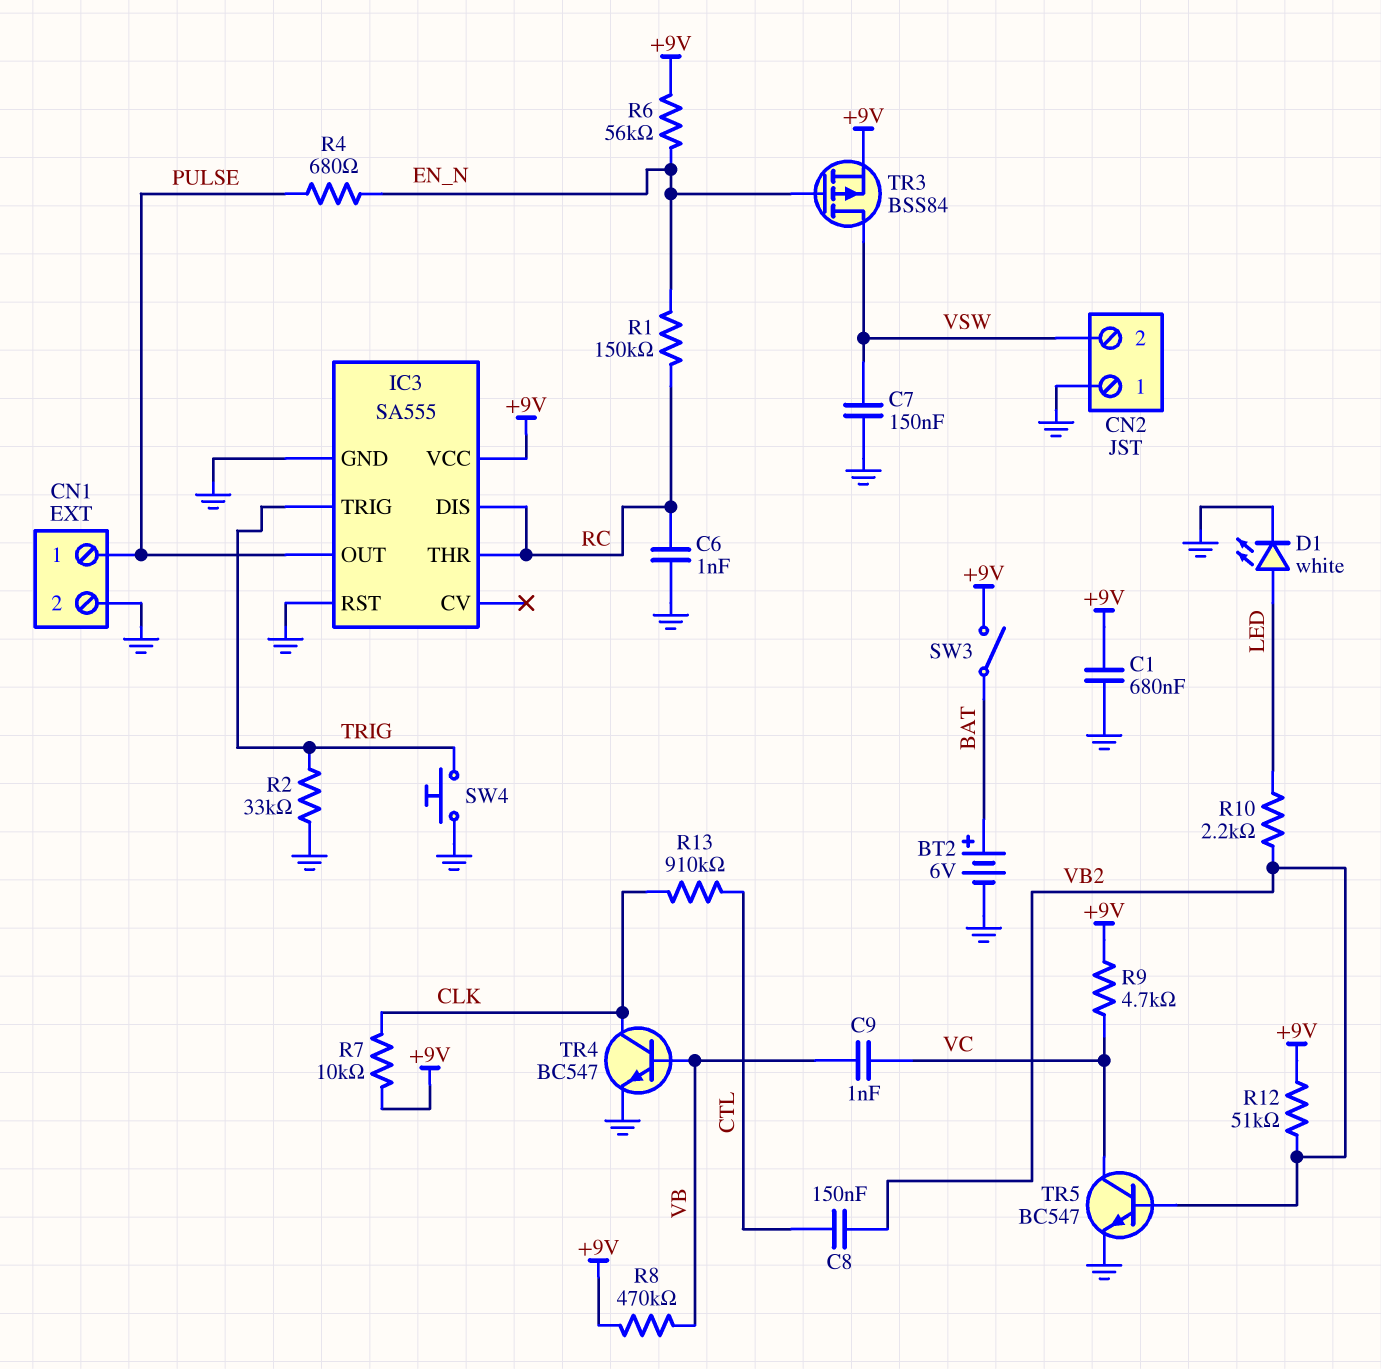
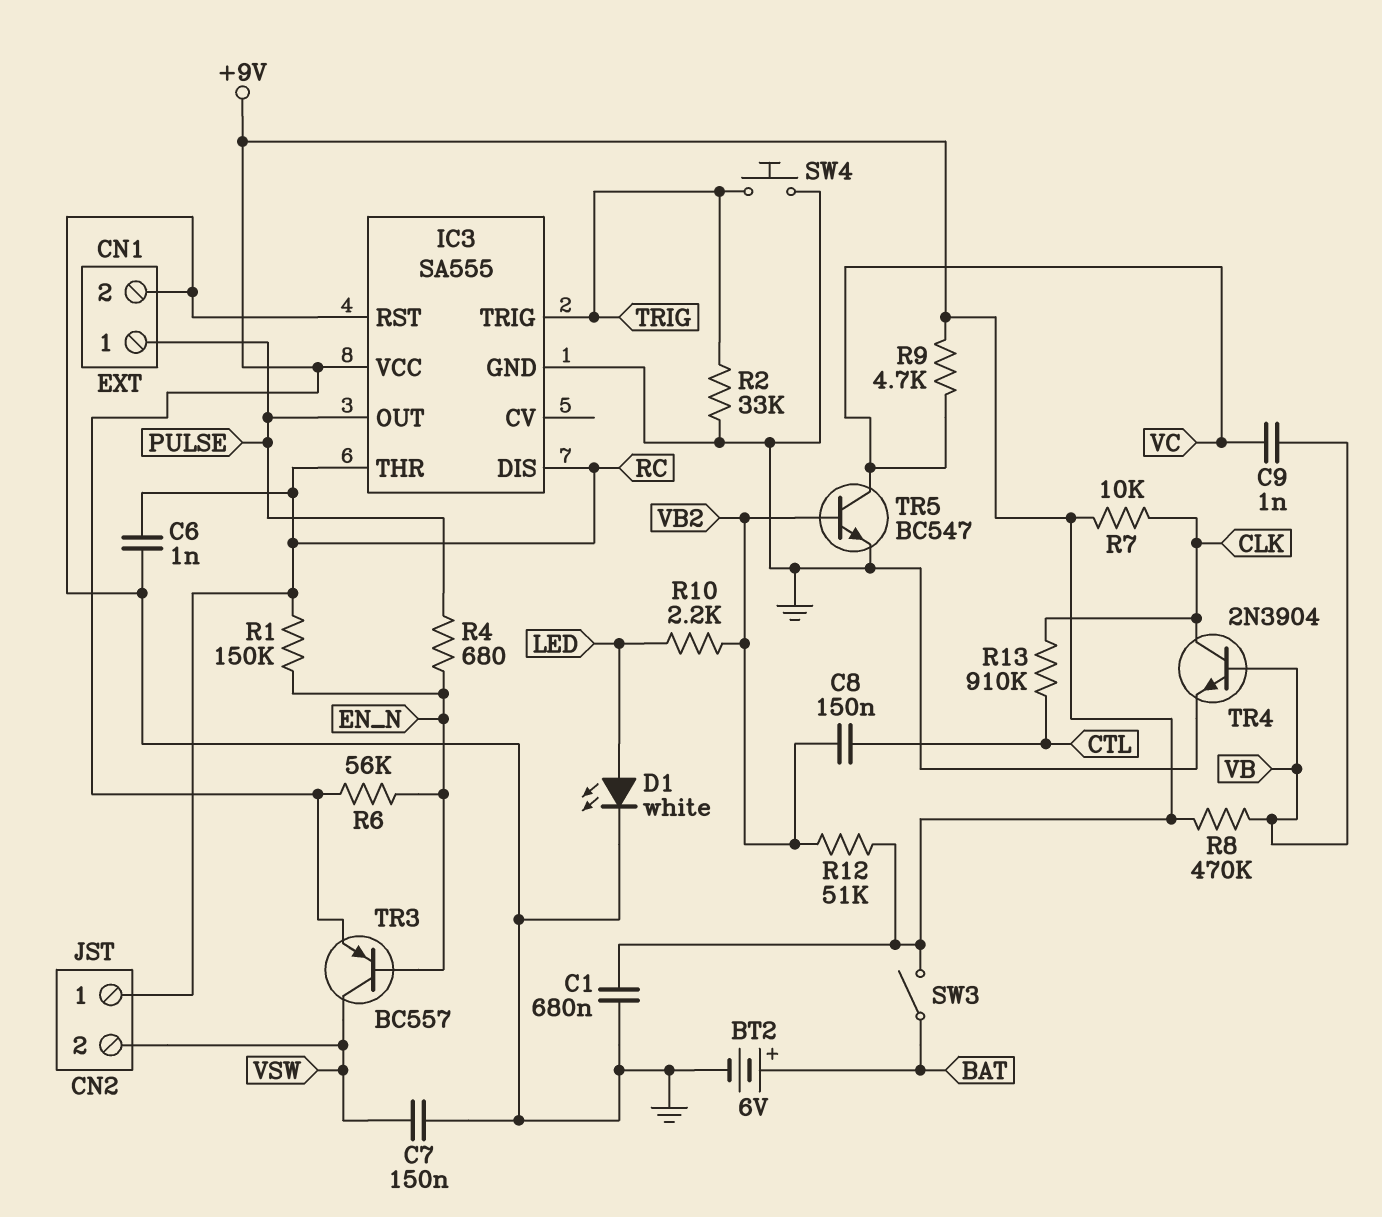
CN2 pin 1: GND -> RC
TR3: PMOS BSS84 (G EN_N, D VSW, S +9V) -> PNP BC557 (B EN_N, C VSW, E +9V)
TR4: NPN BC547 (B VB, C CLK, E GND) -> NPN 2N3904 (B VB, C CLK, E GND)

